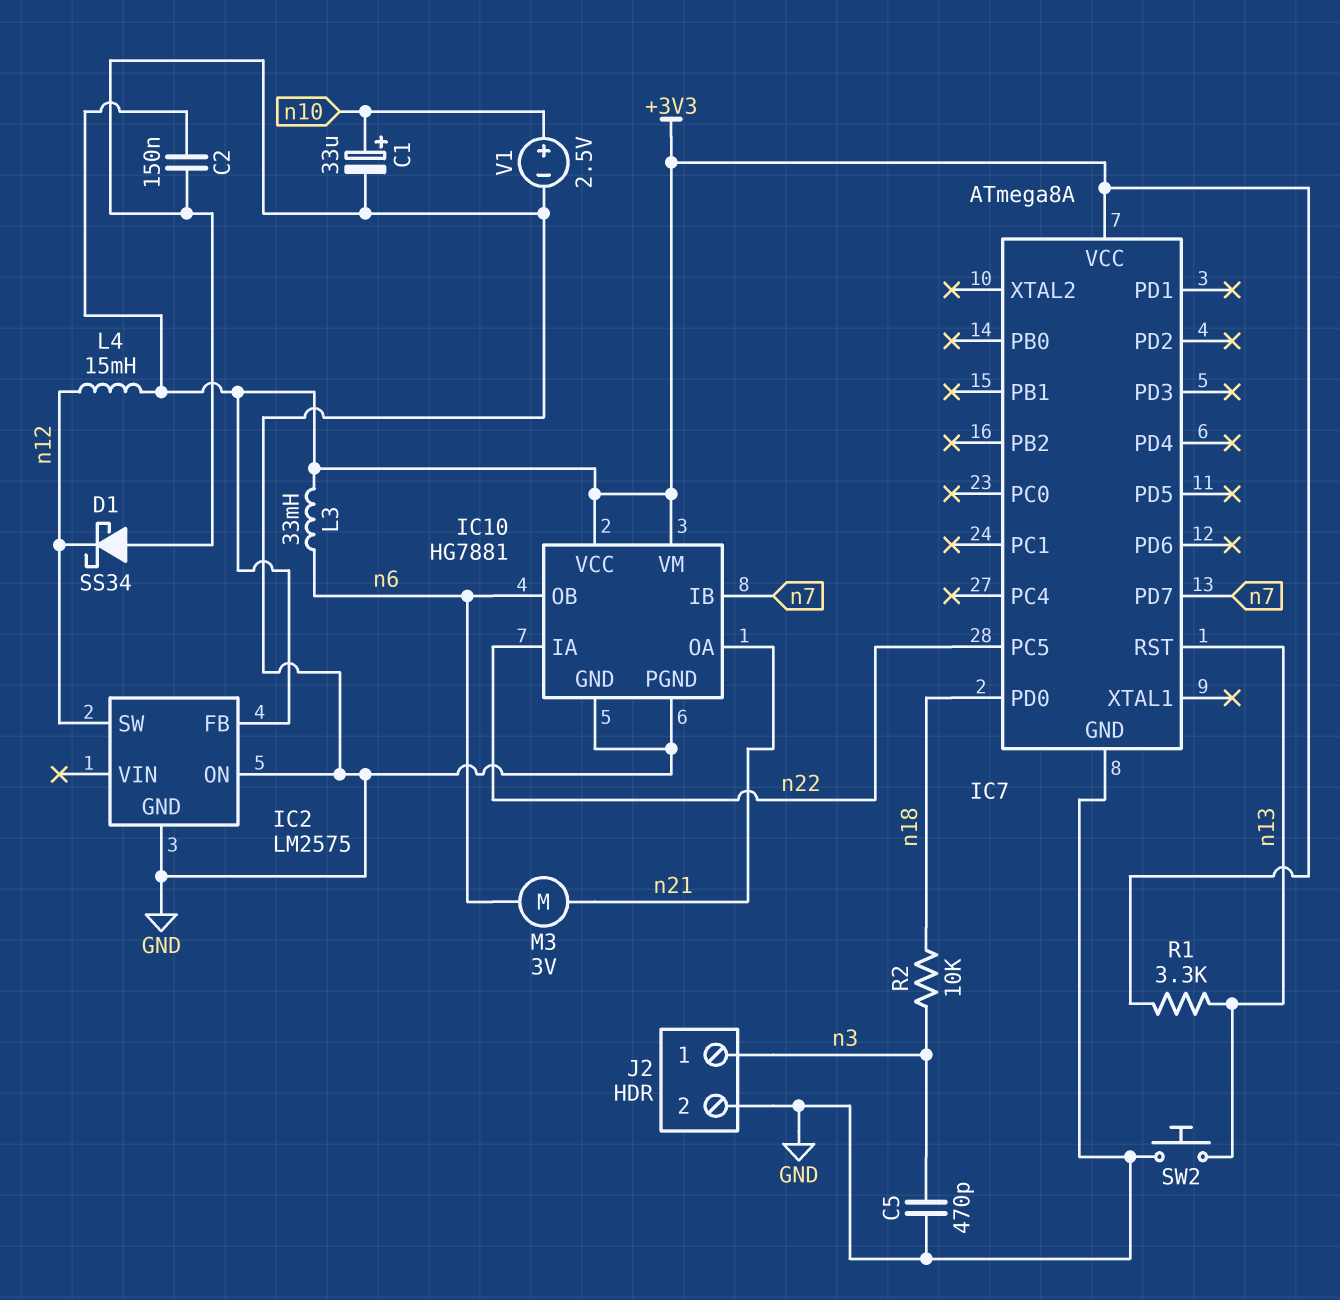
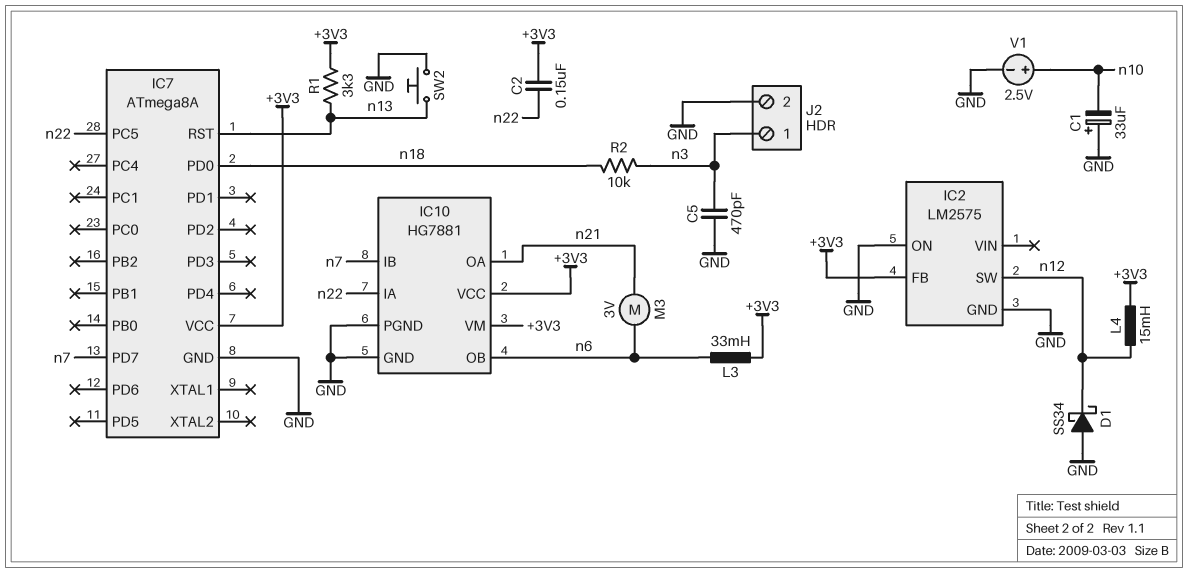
C1: 33uF (plus n10, minus GND) -> 33uF (plus GND, minus n10)
C2: 150nF (+3V3, GND) -> 150nF (+3V3, n22)

